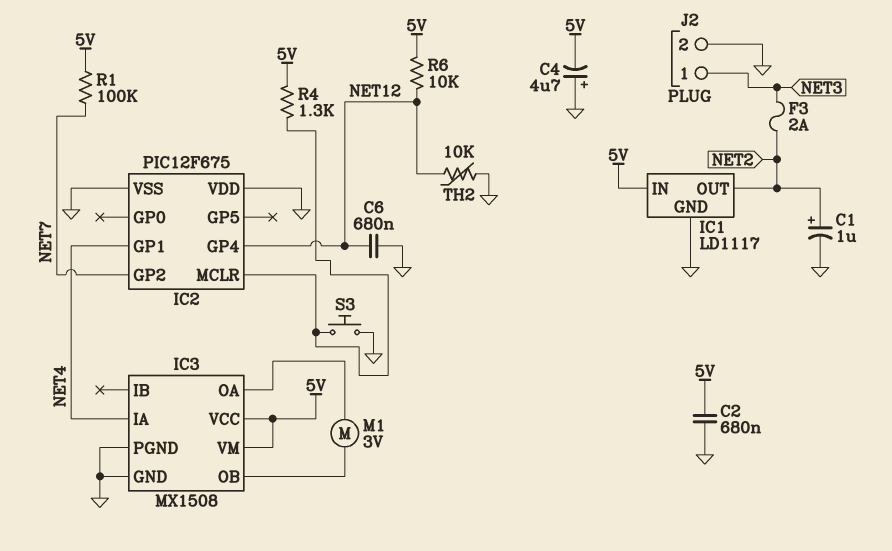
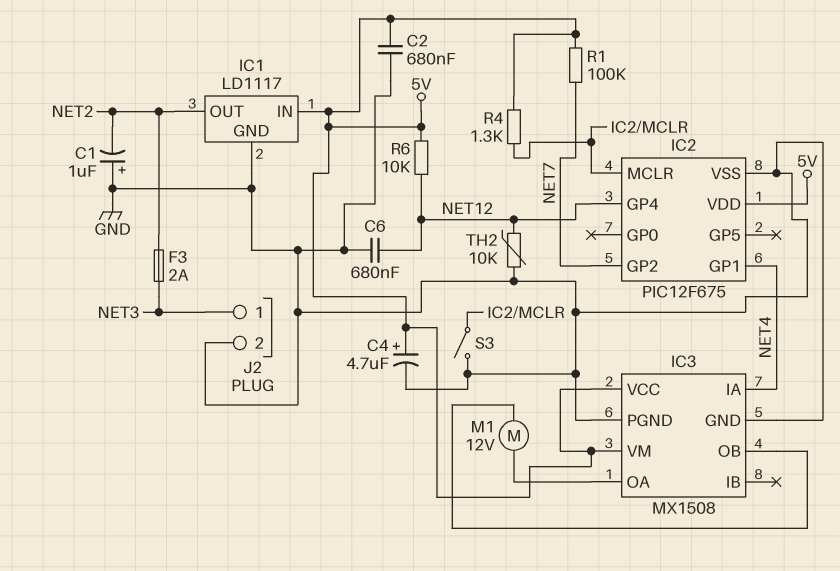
C1: 1uF (plus NET2, minus GND) -> 1uF (plus GND, minus NET2)
C4: 4.7uF (plus GND, minus 5V) -> 4.7uF (plus 5V, minus GND)
IC2 pin VDD: GND -> 5V
M1: motor 3V (IC3/OA, IC3/OB) -> motor 12V (IC3/OA, IC3/OB)
S3: button (GND, IC2/MCLR) -> switch (GND, IC2/MCLR)

